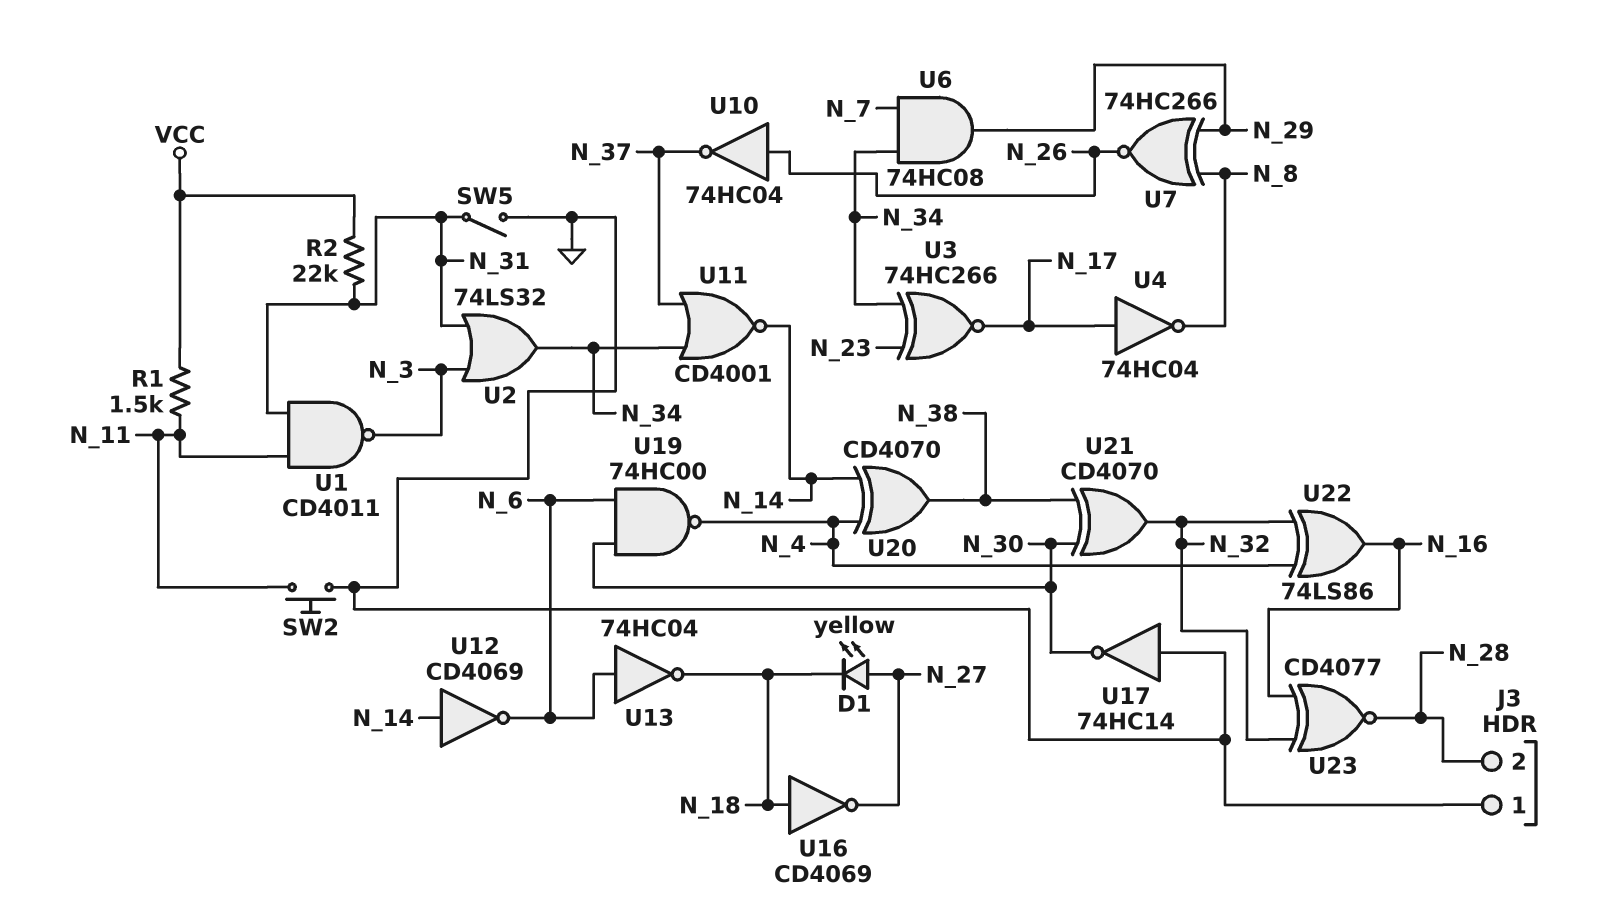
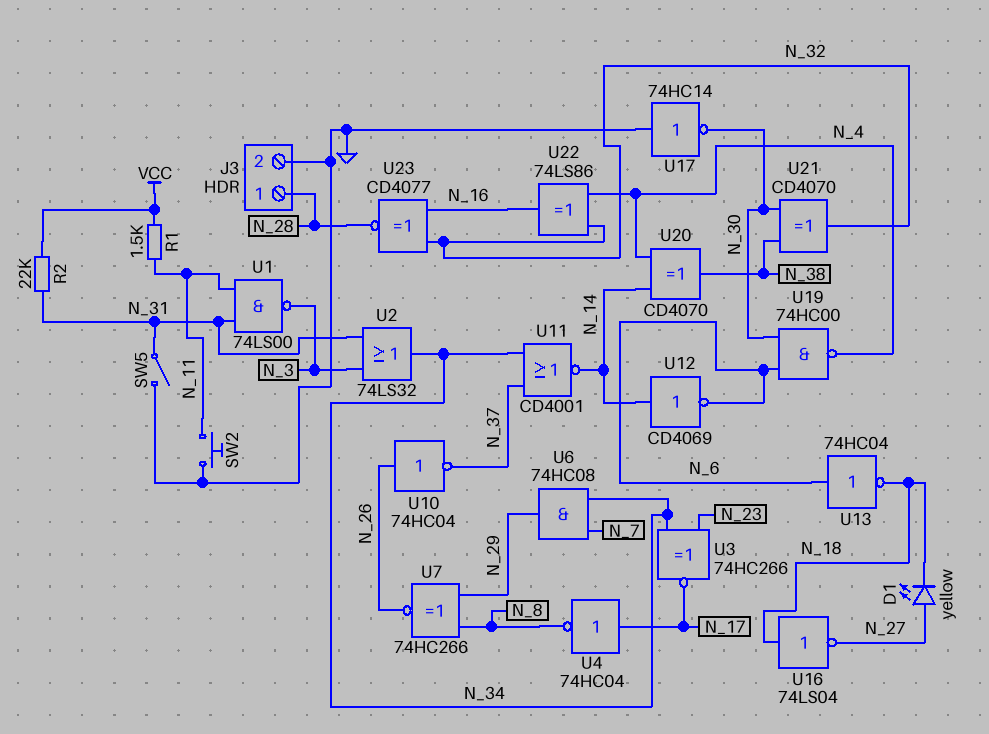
J3 pin 1: GND -> N_28
J3 pin 2: N_28 -> GND
U1: NAND CD4011 (in N_11, in N_31, out N_3) -> NAND 74LS00 (in N_11, in N_31, out N_3)
U16: NOT CD4069 (in N_18, out N_27) -> NOT 74LS04 (in N_18, out N_27)

